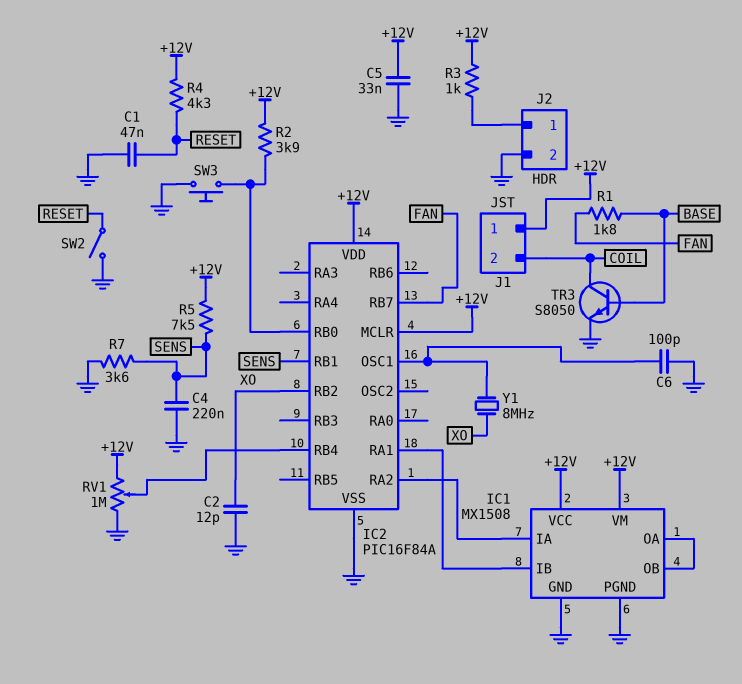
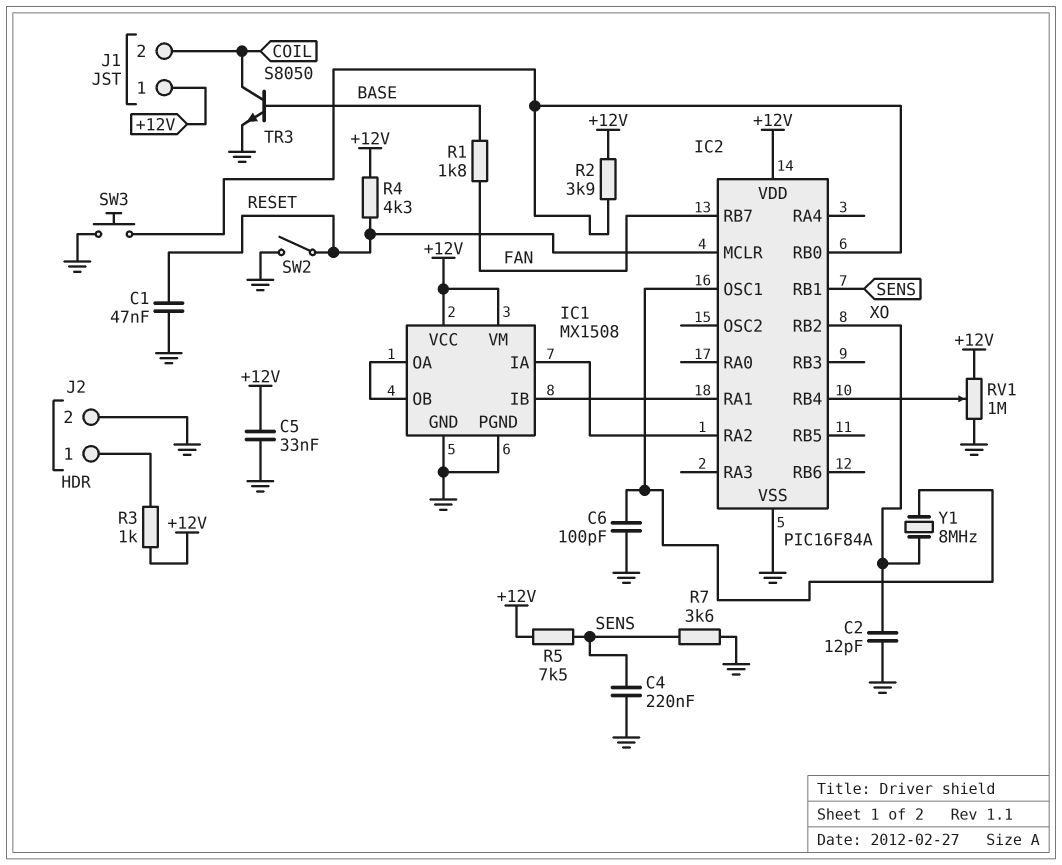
IC2 pin MCLR: +12V -> RESET

